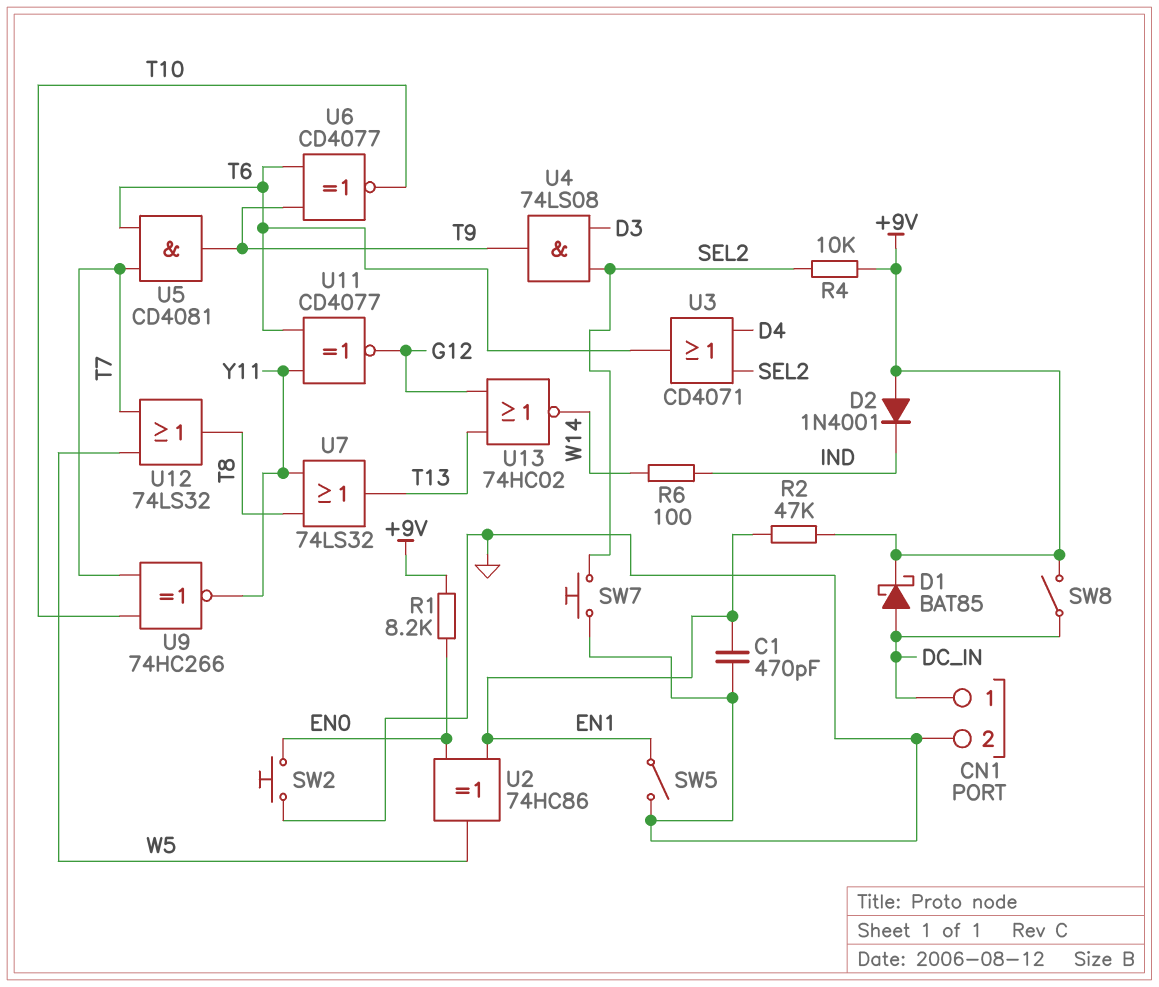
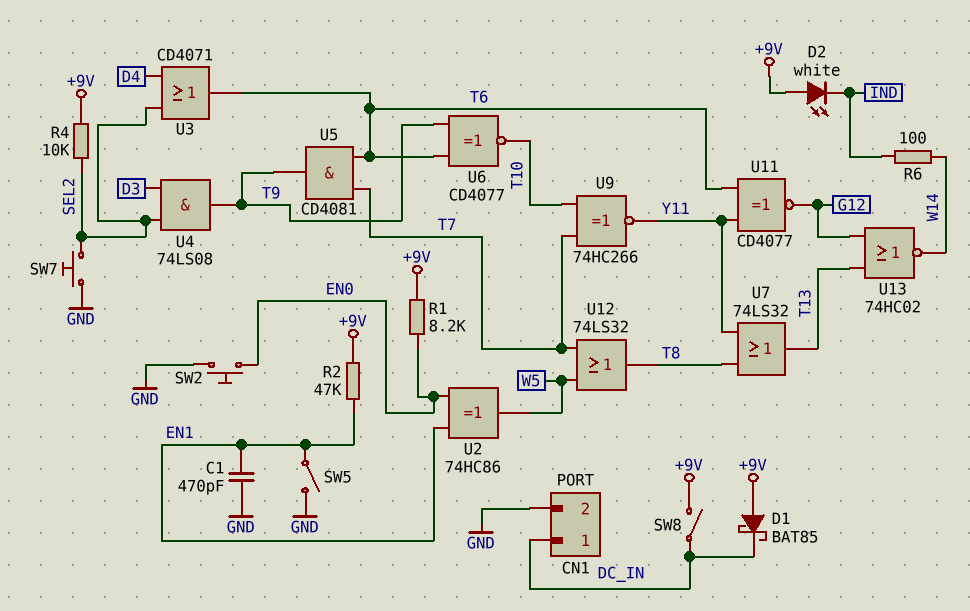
D1: schottky BAT85 (A DC_IN, K +9V) -> schottky BAT85 (A +9V, K DC_IN)
D2: diode 1N4001 (A +9V, K IND) -> LED white (A +9V, K IND)

